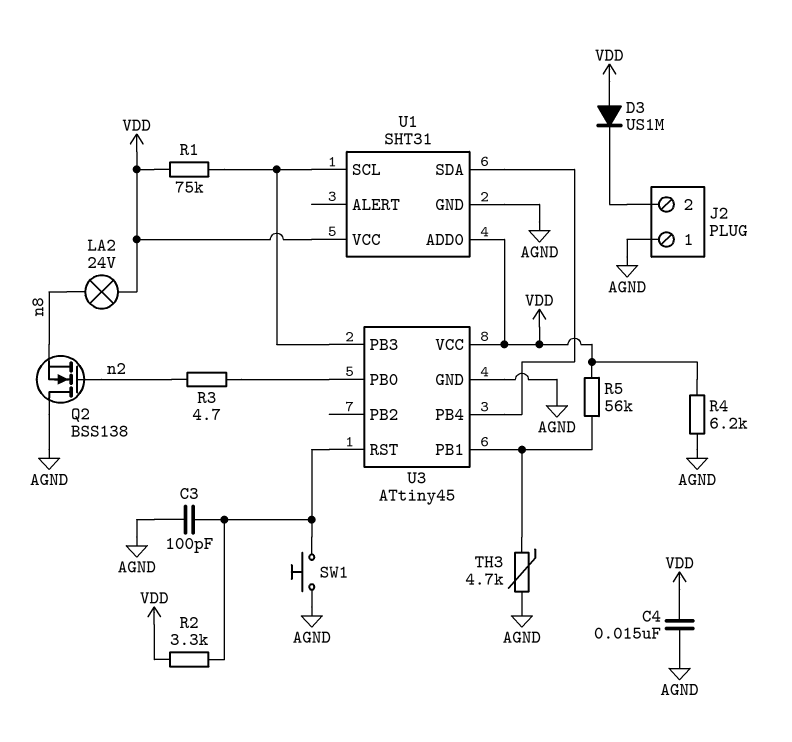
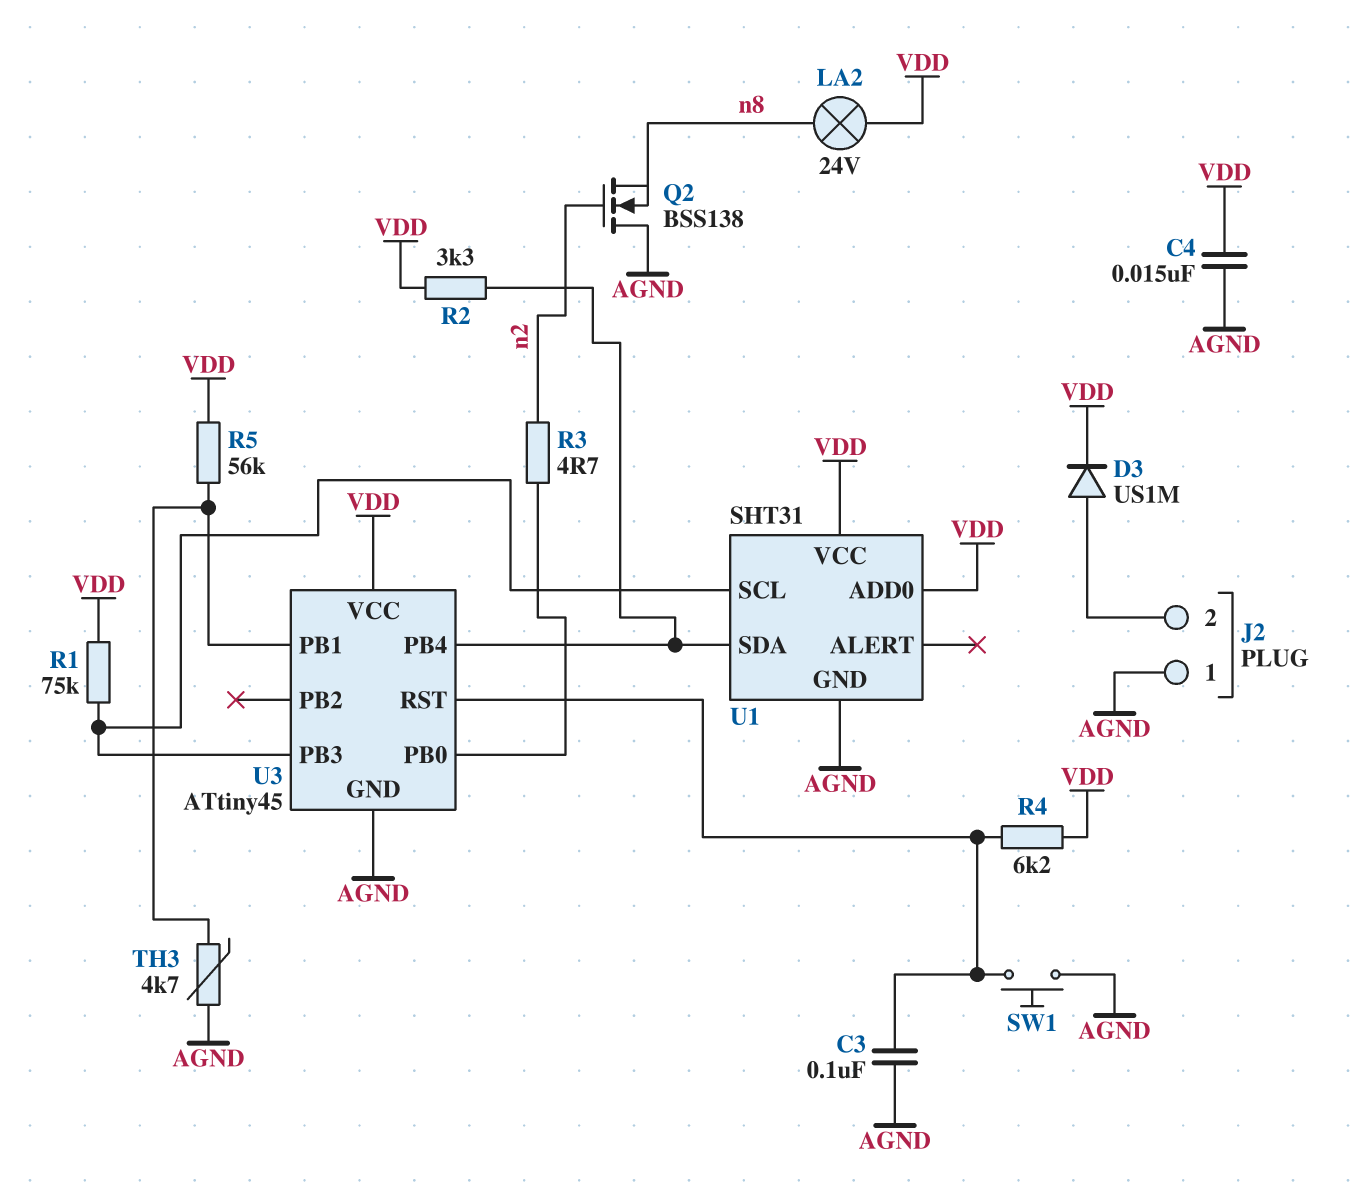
C3: 100pF (AGND, U3/RST) -> 100nF (AGND, U3/RST)
D3: diode US1M (A VDD, K J2/2) -> diode US1M (A J2/2, K VDD)
R2: 3.3k (U3/RST, VDD) -> 3.3k (U1/SDA, VDD)
R4: 6.2k (AGND, VDD) -> 6.2k (U3/RST, VDD)

